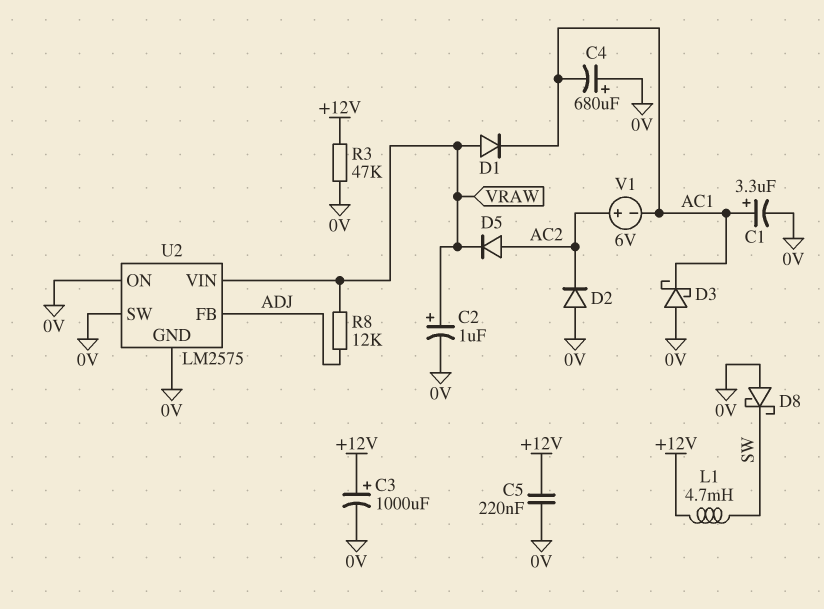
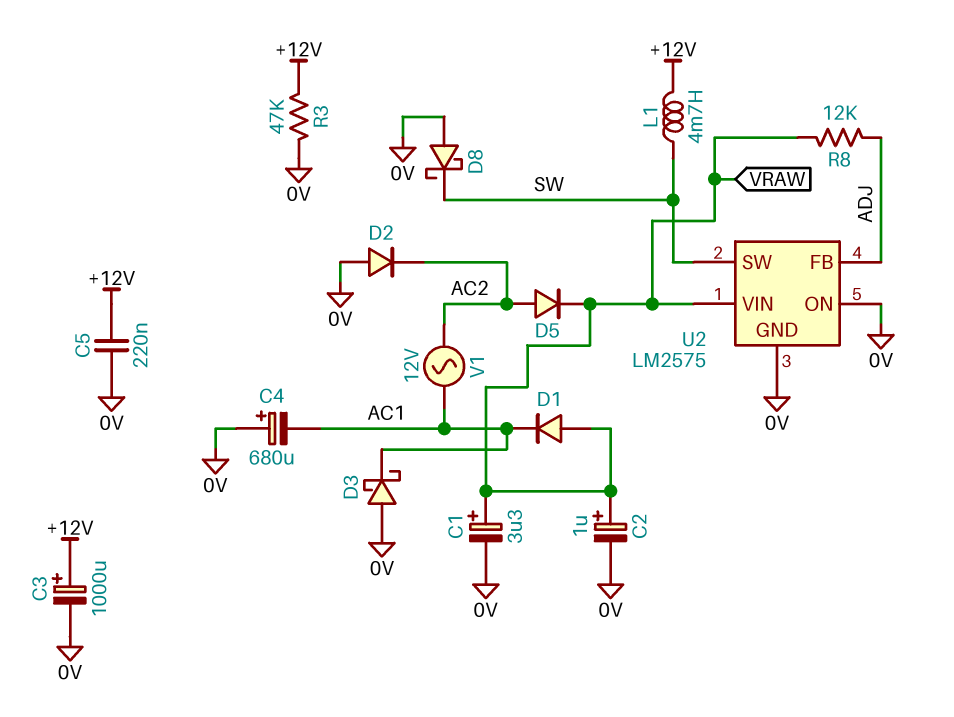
C1: 3.3uF (plus AC1, minus 0V) -> 3.3uF (plus VRAW, minus 0V)
U2 pin SW: 0V -> SW
V1: 6V (plus AC2, minus AC1) -> AC 12V (AC1, AC2)

